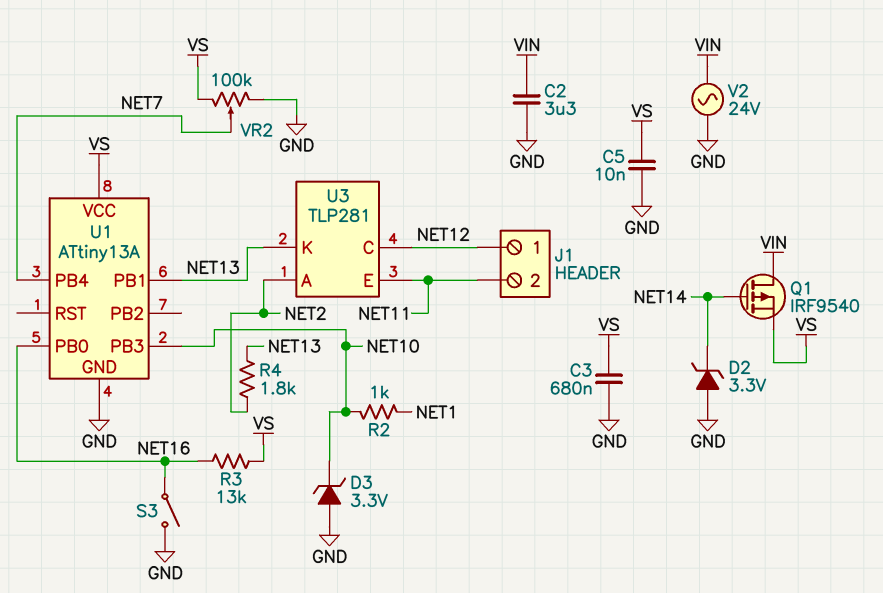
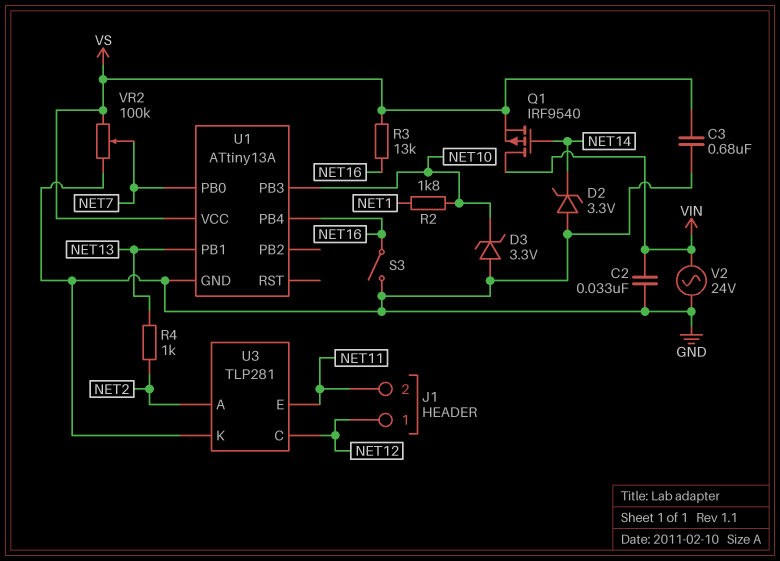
C2: 3.3uF (GND, VIN) -> 33nF (GND, VIN)
C5: 10nF (GND, VS) -> none
R2: 1k (NET1, NET10) -> 1.8k (NET1, NET10)
R4: 1.8k (NET2, NET13) -> 1k (NET2, NET13)
U1 pin PB0: NET16 -> NET7
U1 pin PB4: NET7 -> NET16
U3 pin K: NET13 -> GND

